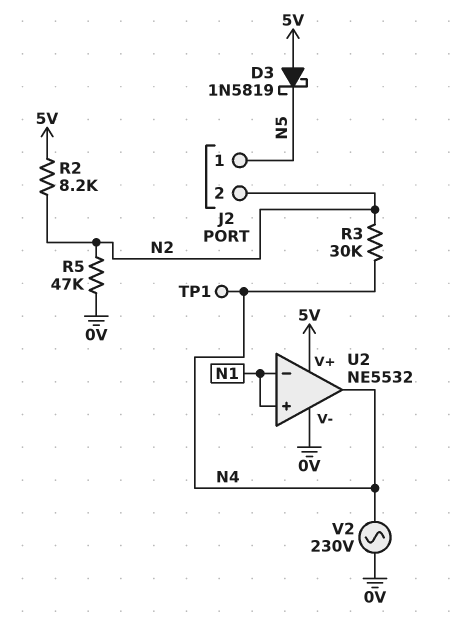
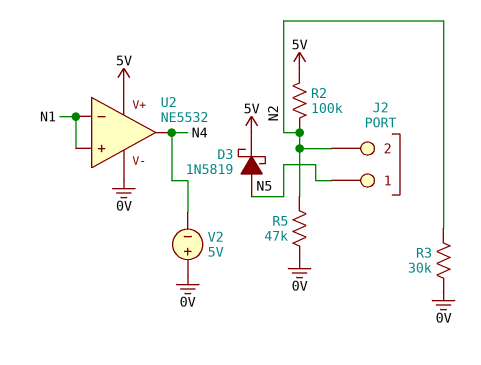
D3: schottky 1N5819 (A 5V, K N5) -> schottky 1N5819 (A N5, K 5V)
R2: 8.2k (5V, N2) -> 100k (5V, N2)
R3: 30k (N2, N4) -> 30k (0V, N2)
TP1: test point (N4) -> none
V2: AC 230V (0V, N4) -> 5V (plus 0V, minus N4)

